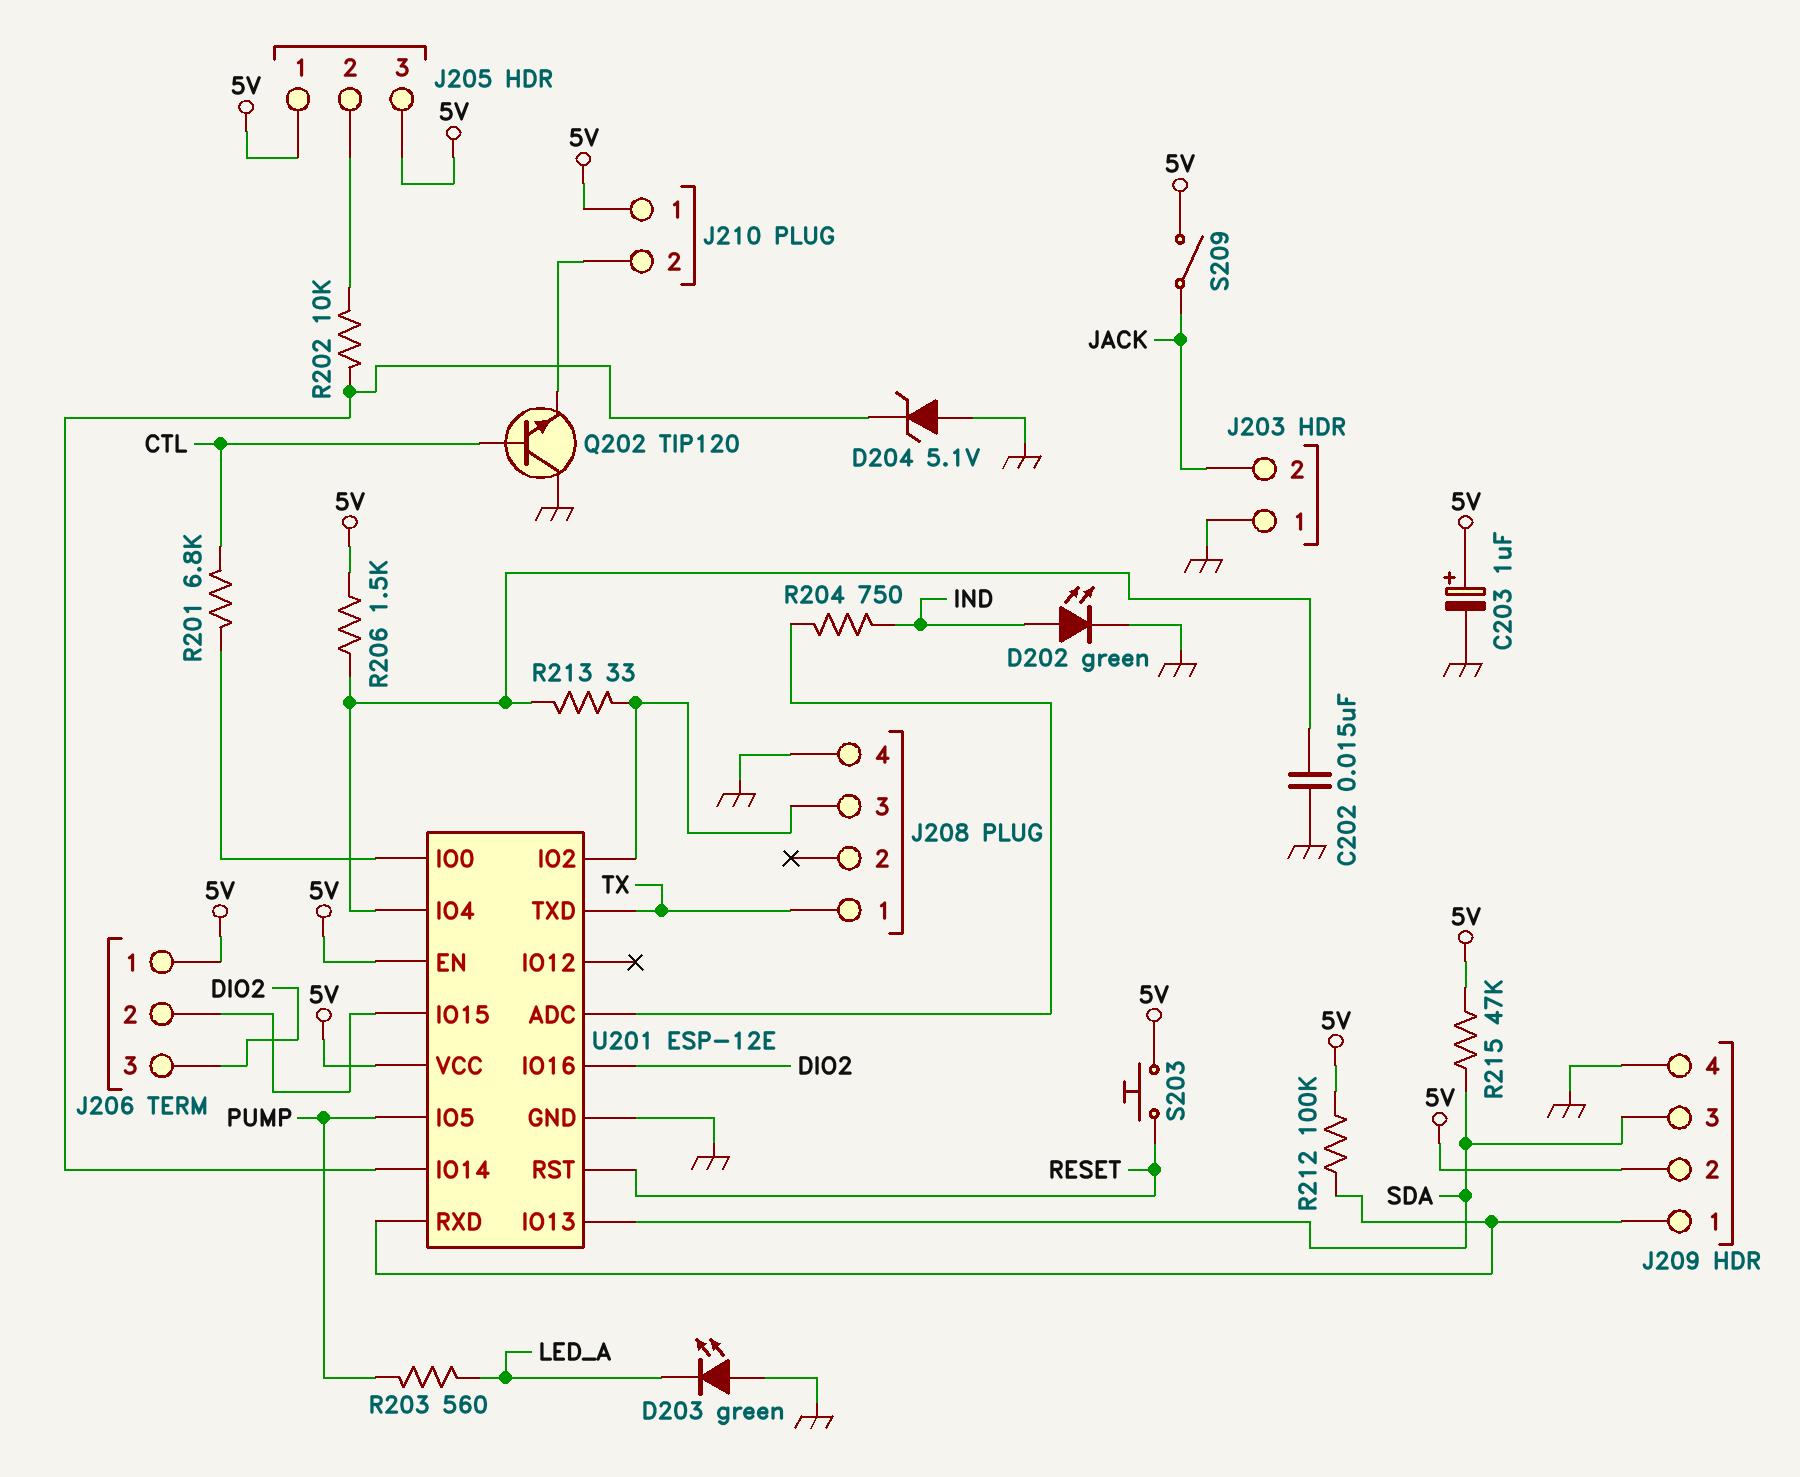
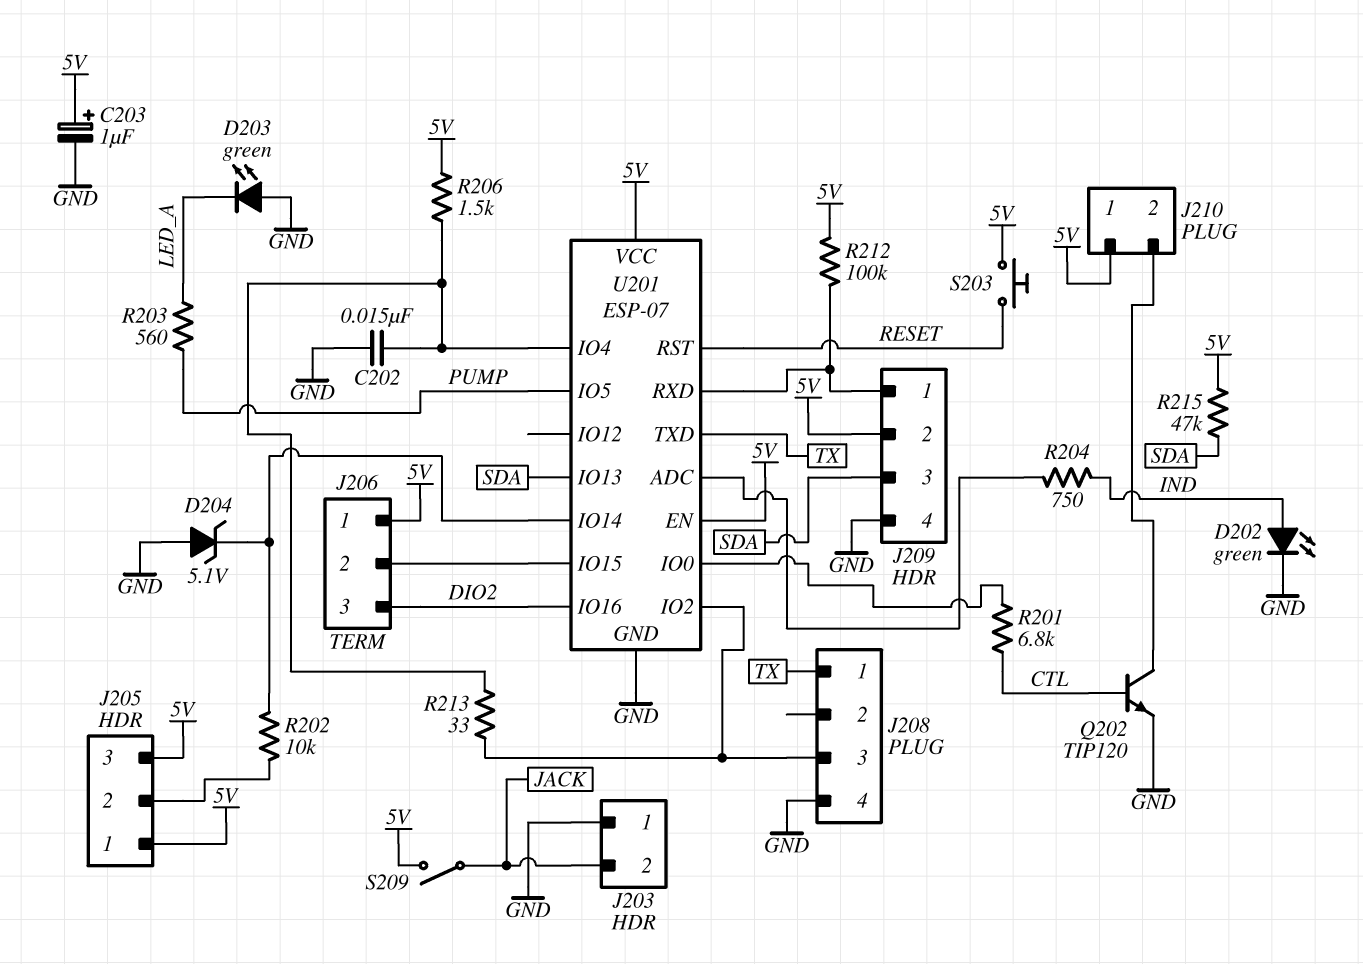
Q202: NPN TIP120 (B CTL, C GND, E J210/2) -> NPN TIP120 (B CTL, C J210/2, E GND)
U201: ESP-12E -> ESP-07

